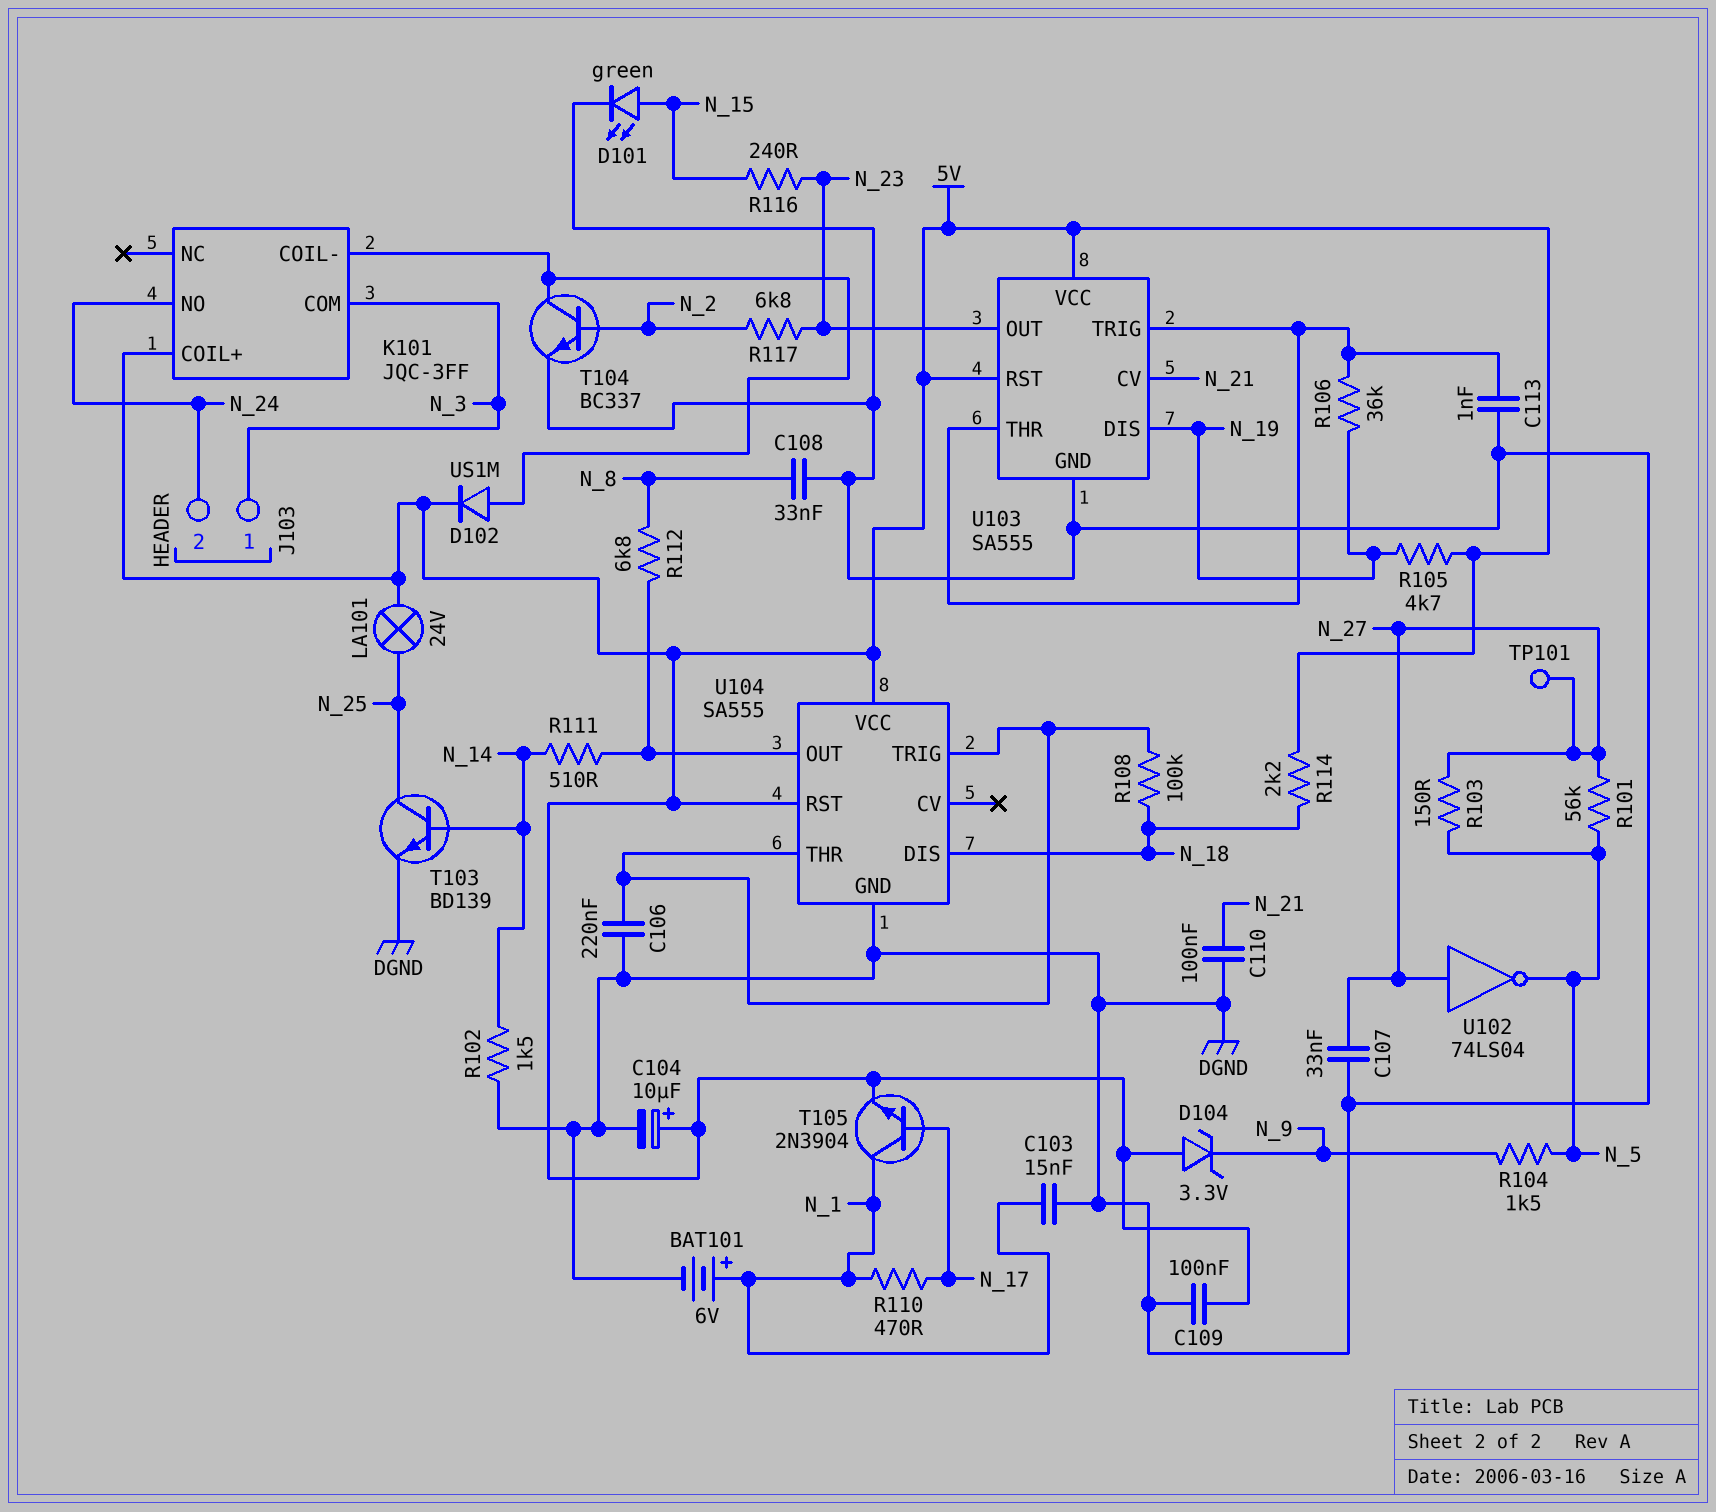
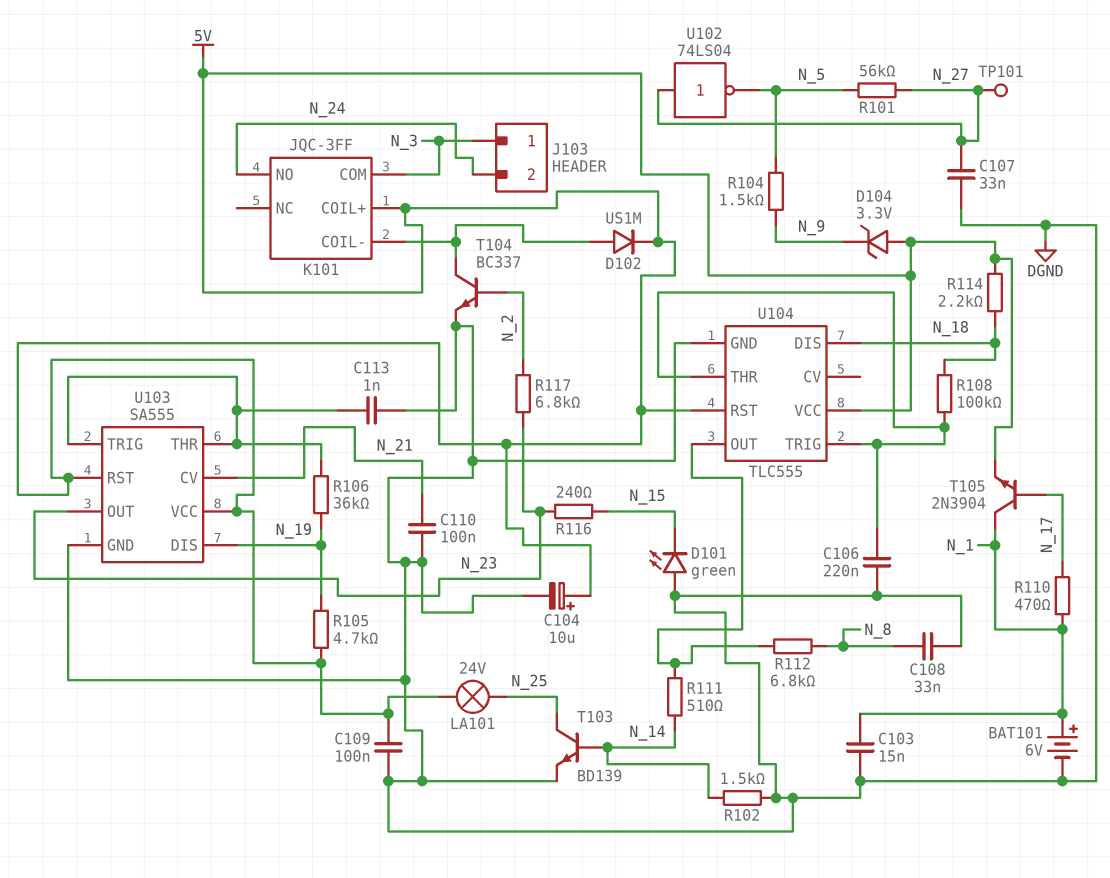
D101: LED green (A N_15, K DGND) -> LED green (A DGND, K N_15)
R103: 150 (N_5, N_27) -> none
U104: SA555 -> TLC555

